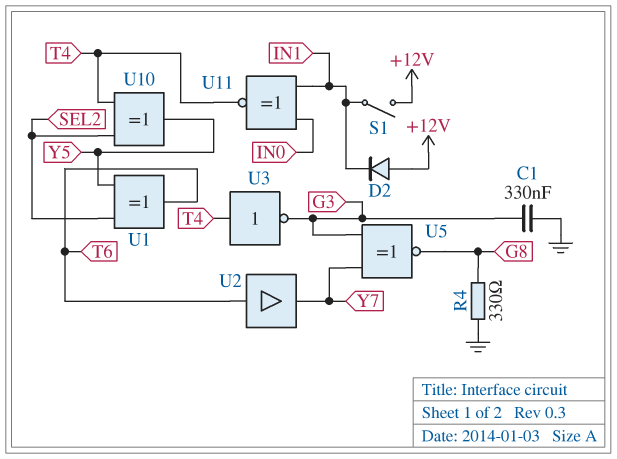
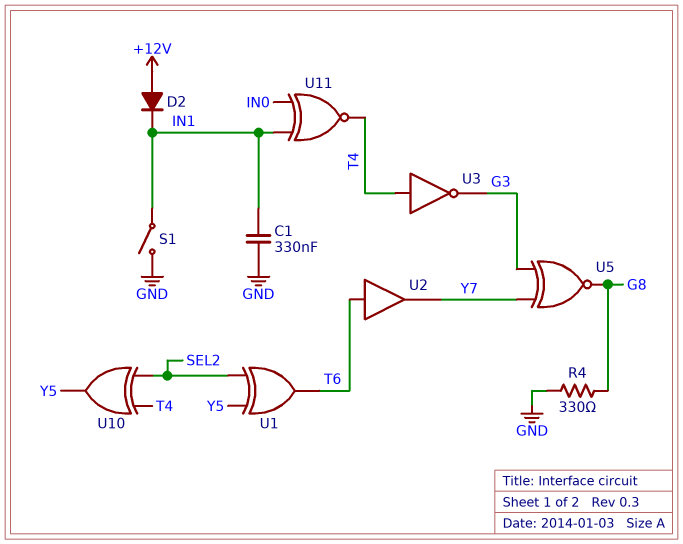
C1: 330nF (G3, GND) -> 330nF (GND, IN1)
S1: switch (+12V, IN1) -> switch (GND, IN1)

